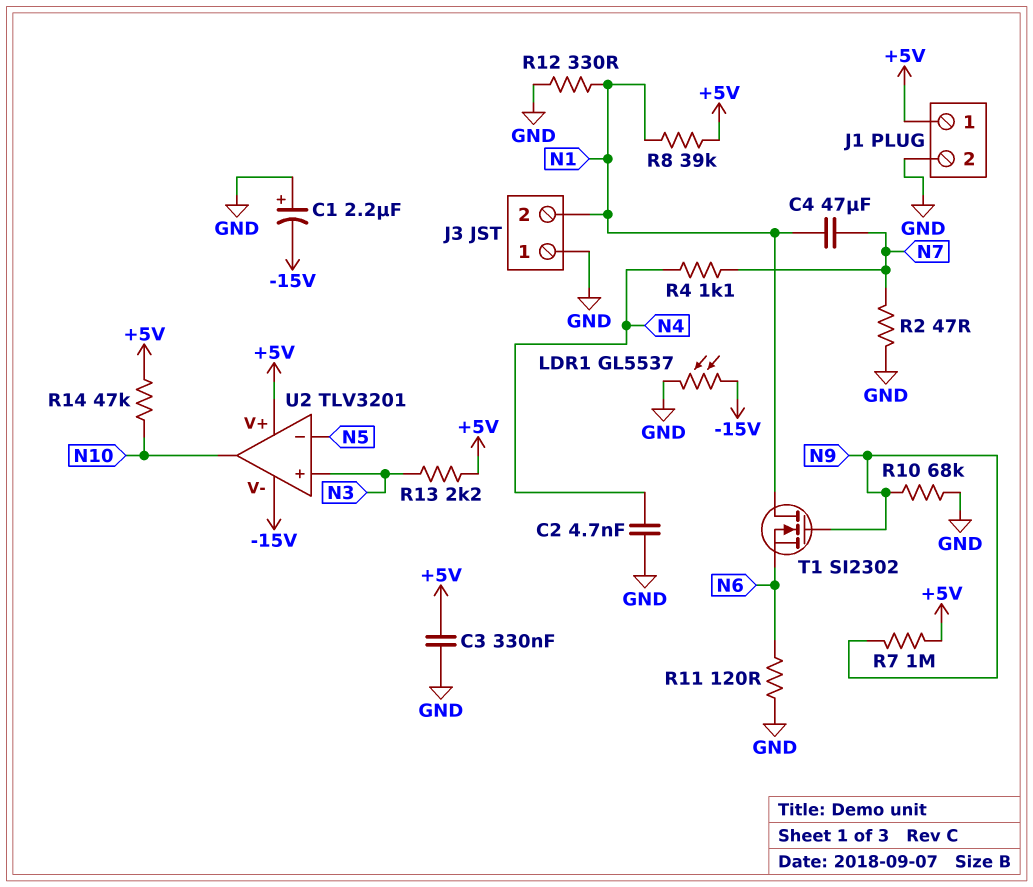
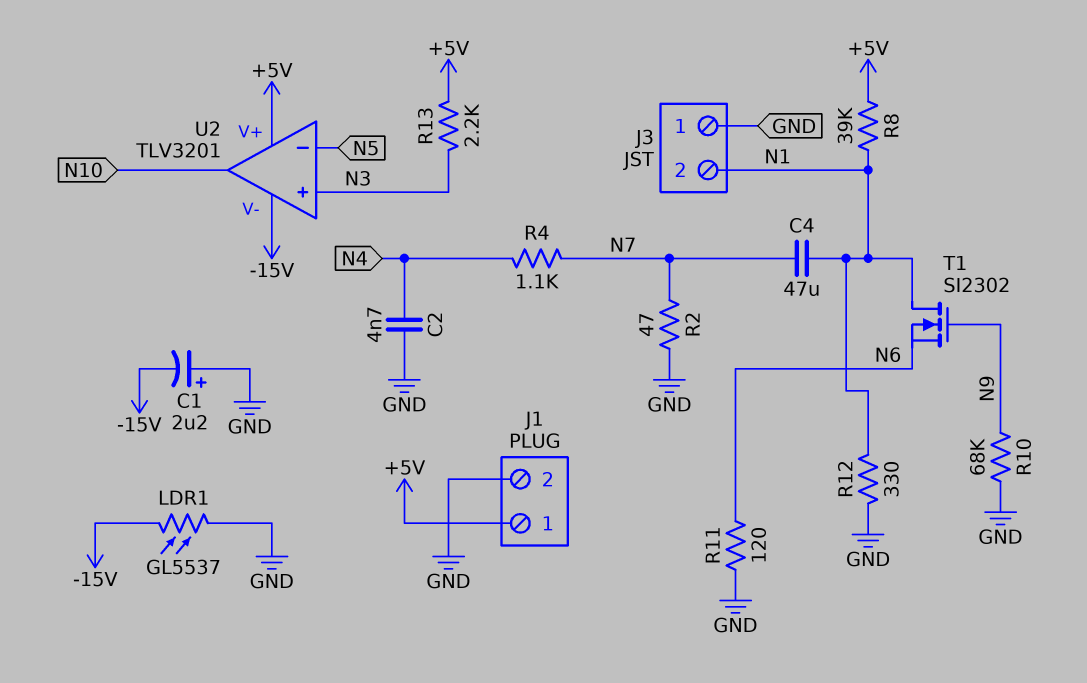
C3: 330nF (+5V, GND) -> none
R7: 1M (+5V, N9) -> none
R14: 47k (+5V, N10) -> none

